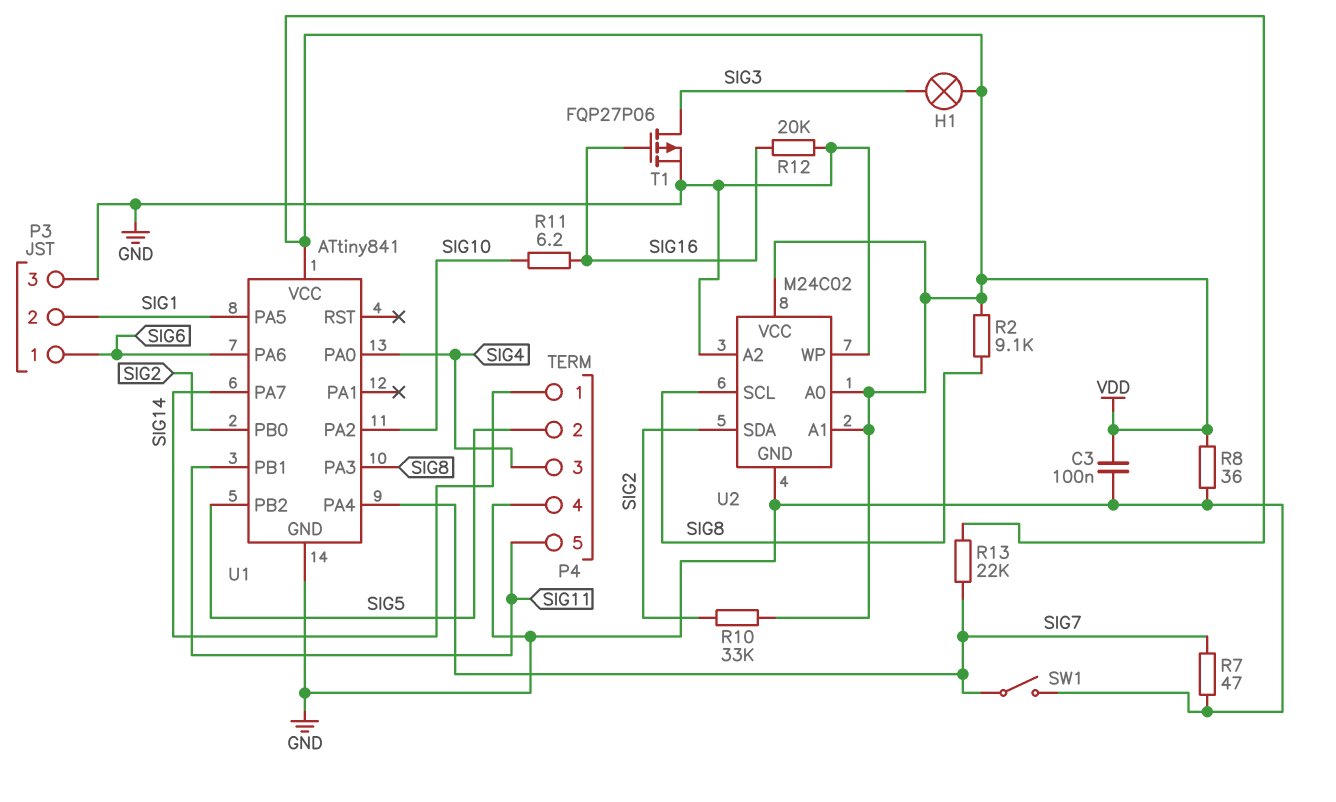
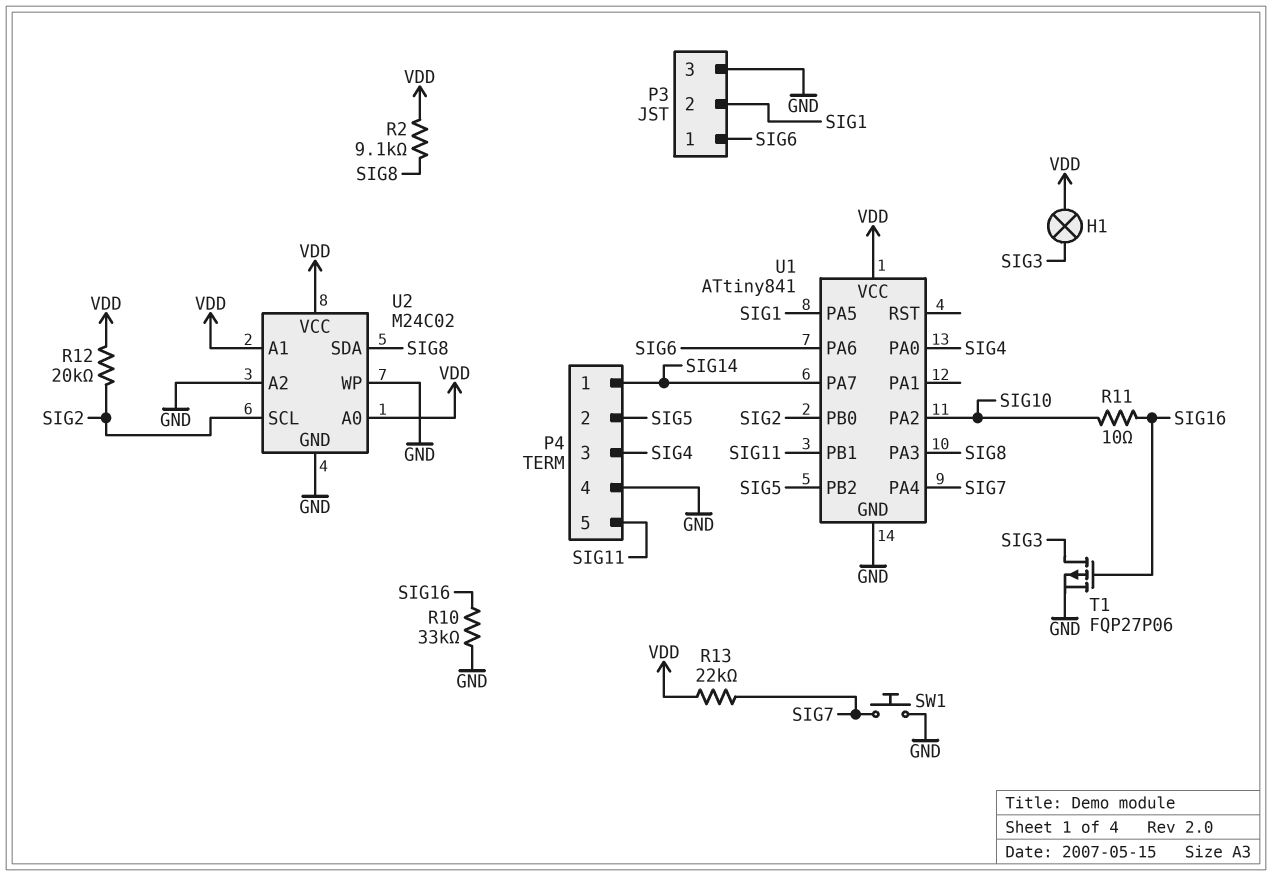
C3: 100nF (GND, VDD) -> none
R7: 47 (GND, SIG7) -> none
R8: 36 (GND, VDD) -> none
R10: 33k (SIG2, VDD) -> 33k (GND, SIG16)
R11: 6.2 (SIG10, SIG16) -> 10 (SIG10, SIG16)
R12: 20k (GND, SIG16) -> 20k (SIG2, VDD)
SW1: switch (GND, SIG7) -> button (GND, SIG7)
U2 pin SCL: SIG8 -> SIG2
U2 pin SDA: SIG2 -> SIG8

